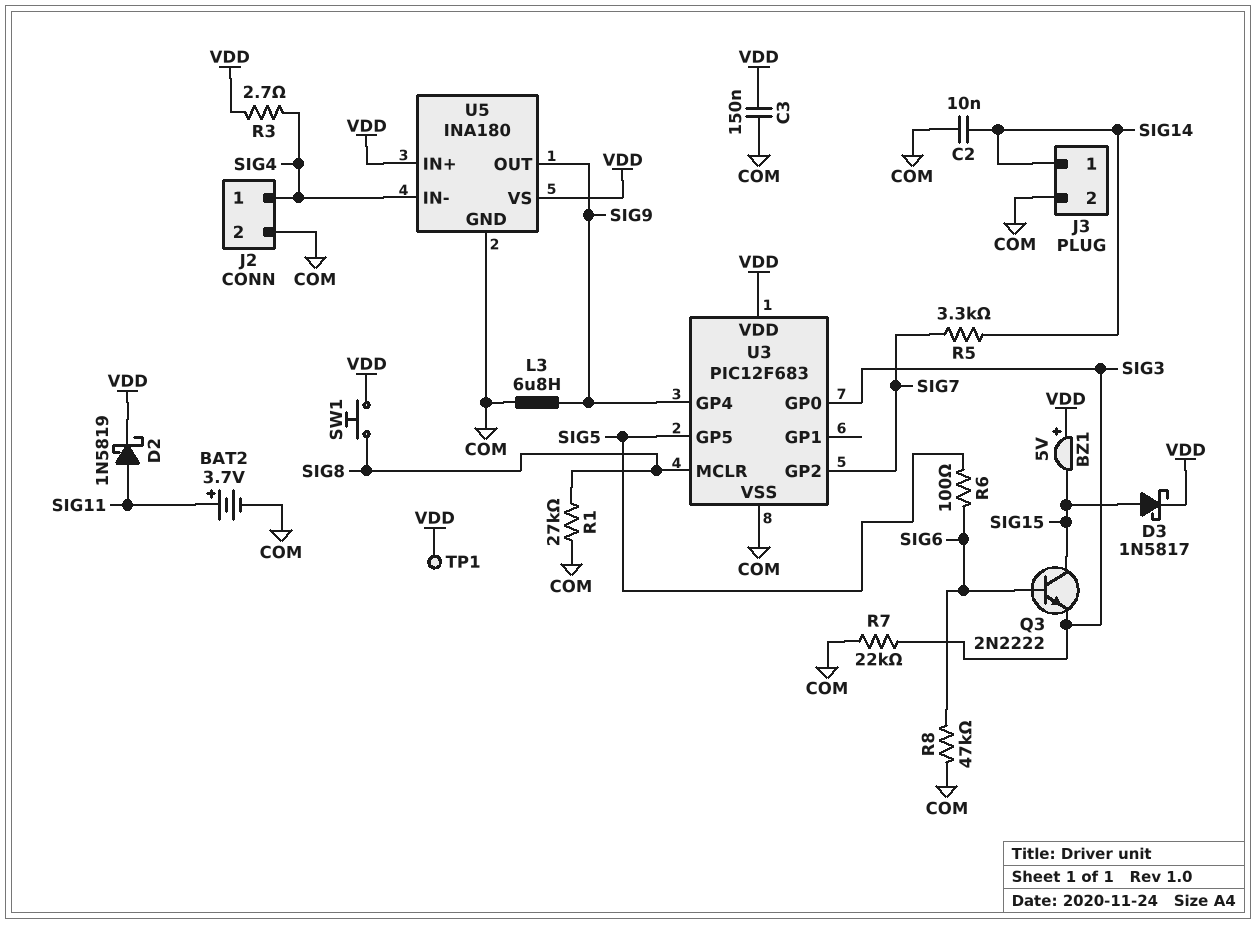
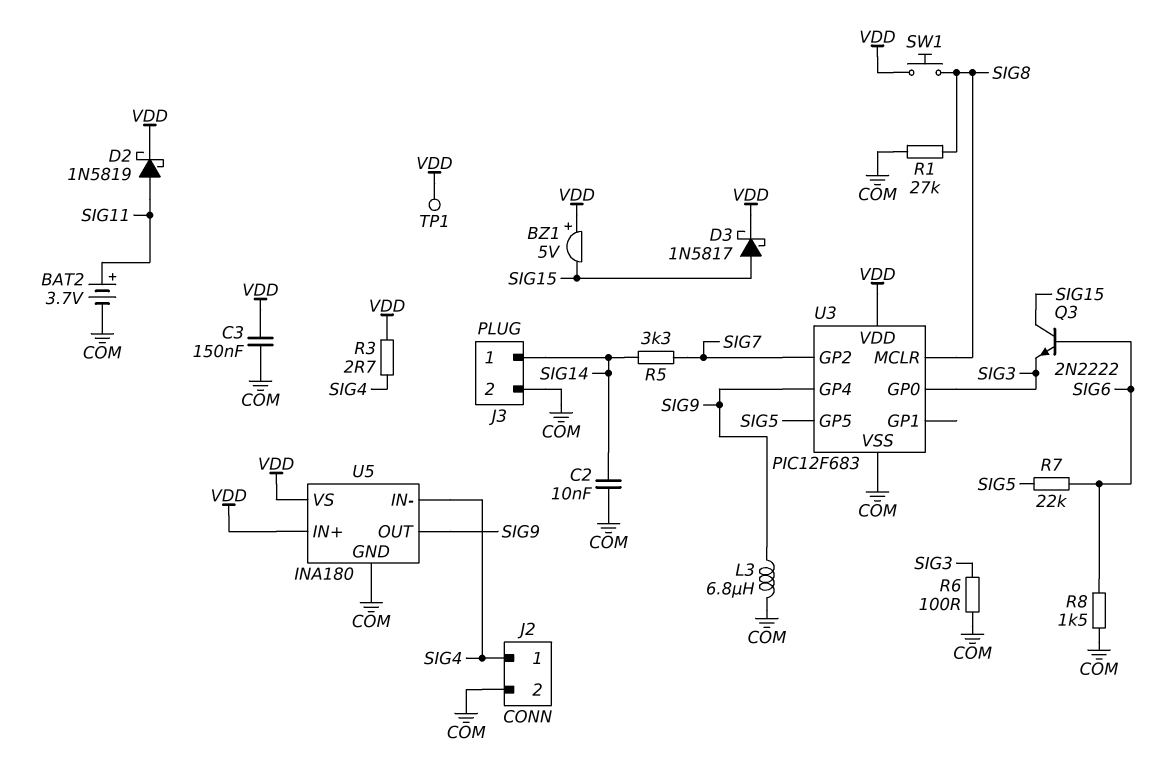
R6: 100 (SIG5, SIG6) -> 100 (COM, SIG3)
R7: 22k (COM, SIG3) -> 22k (SIG5, SIG6)
R8: 47k (COM, SIG6) -> 1.5k (COM, SIG6)

